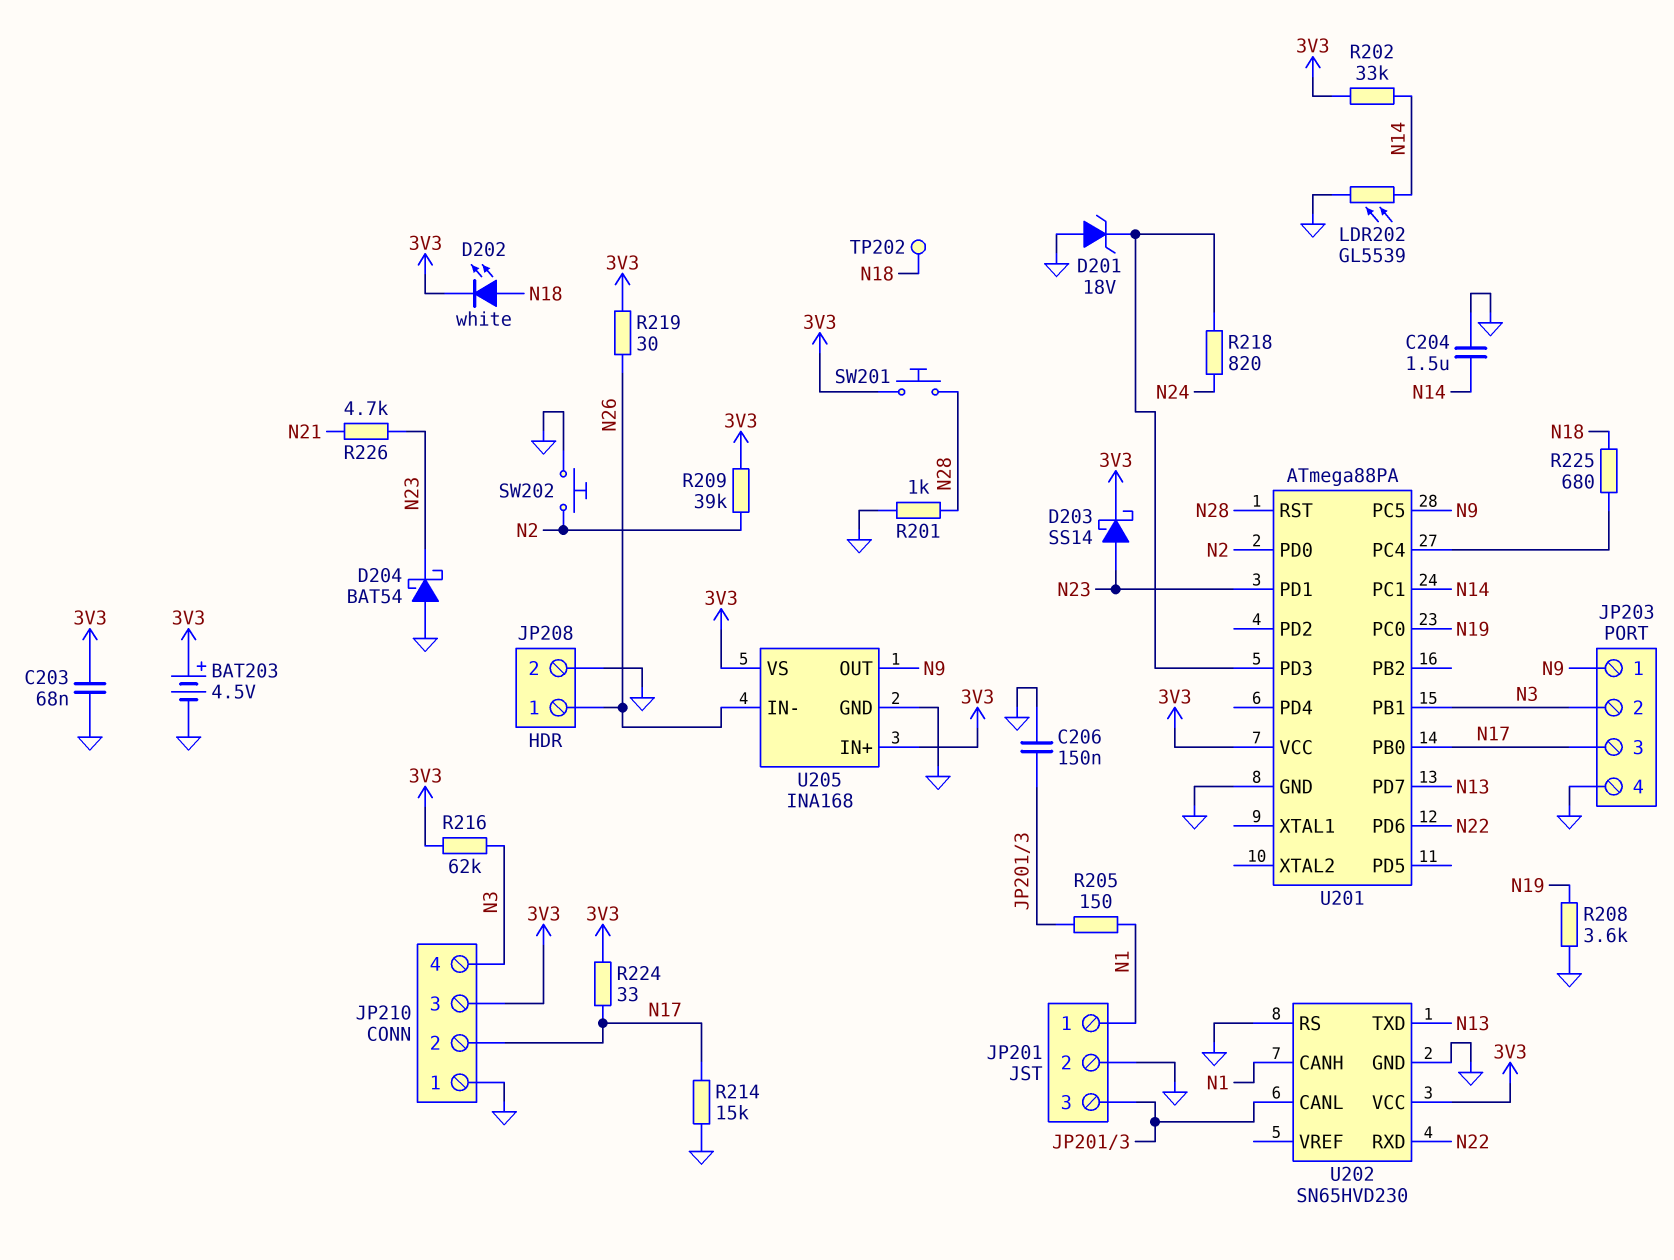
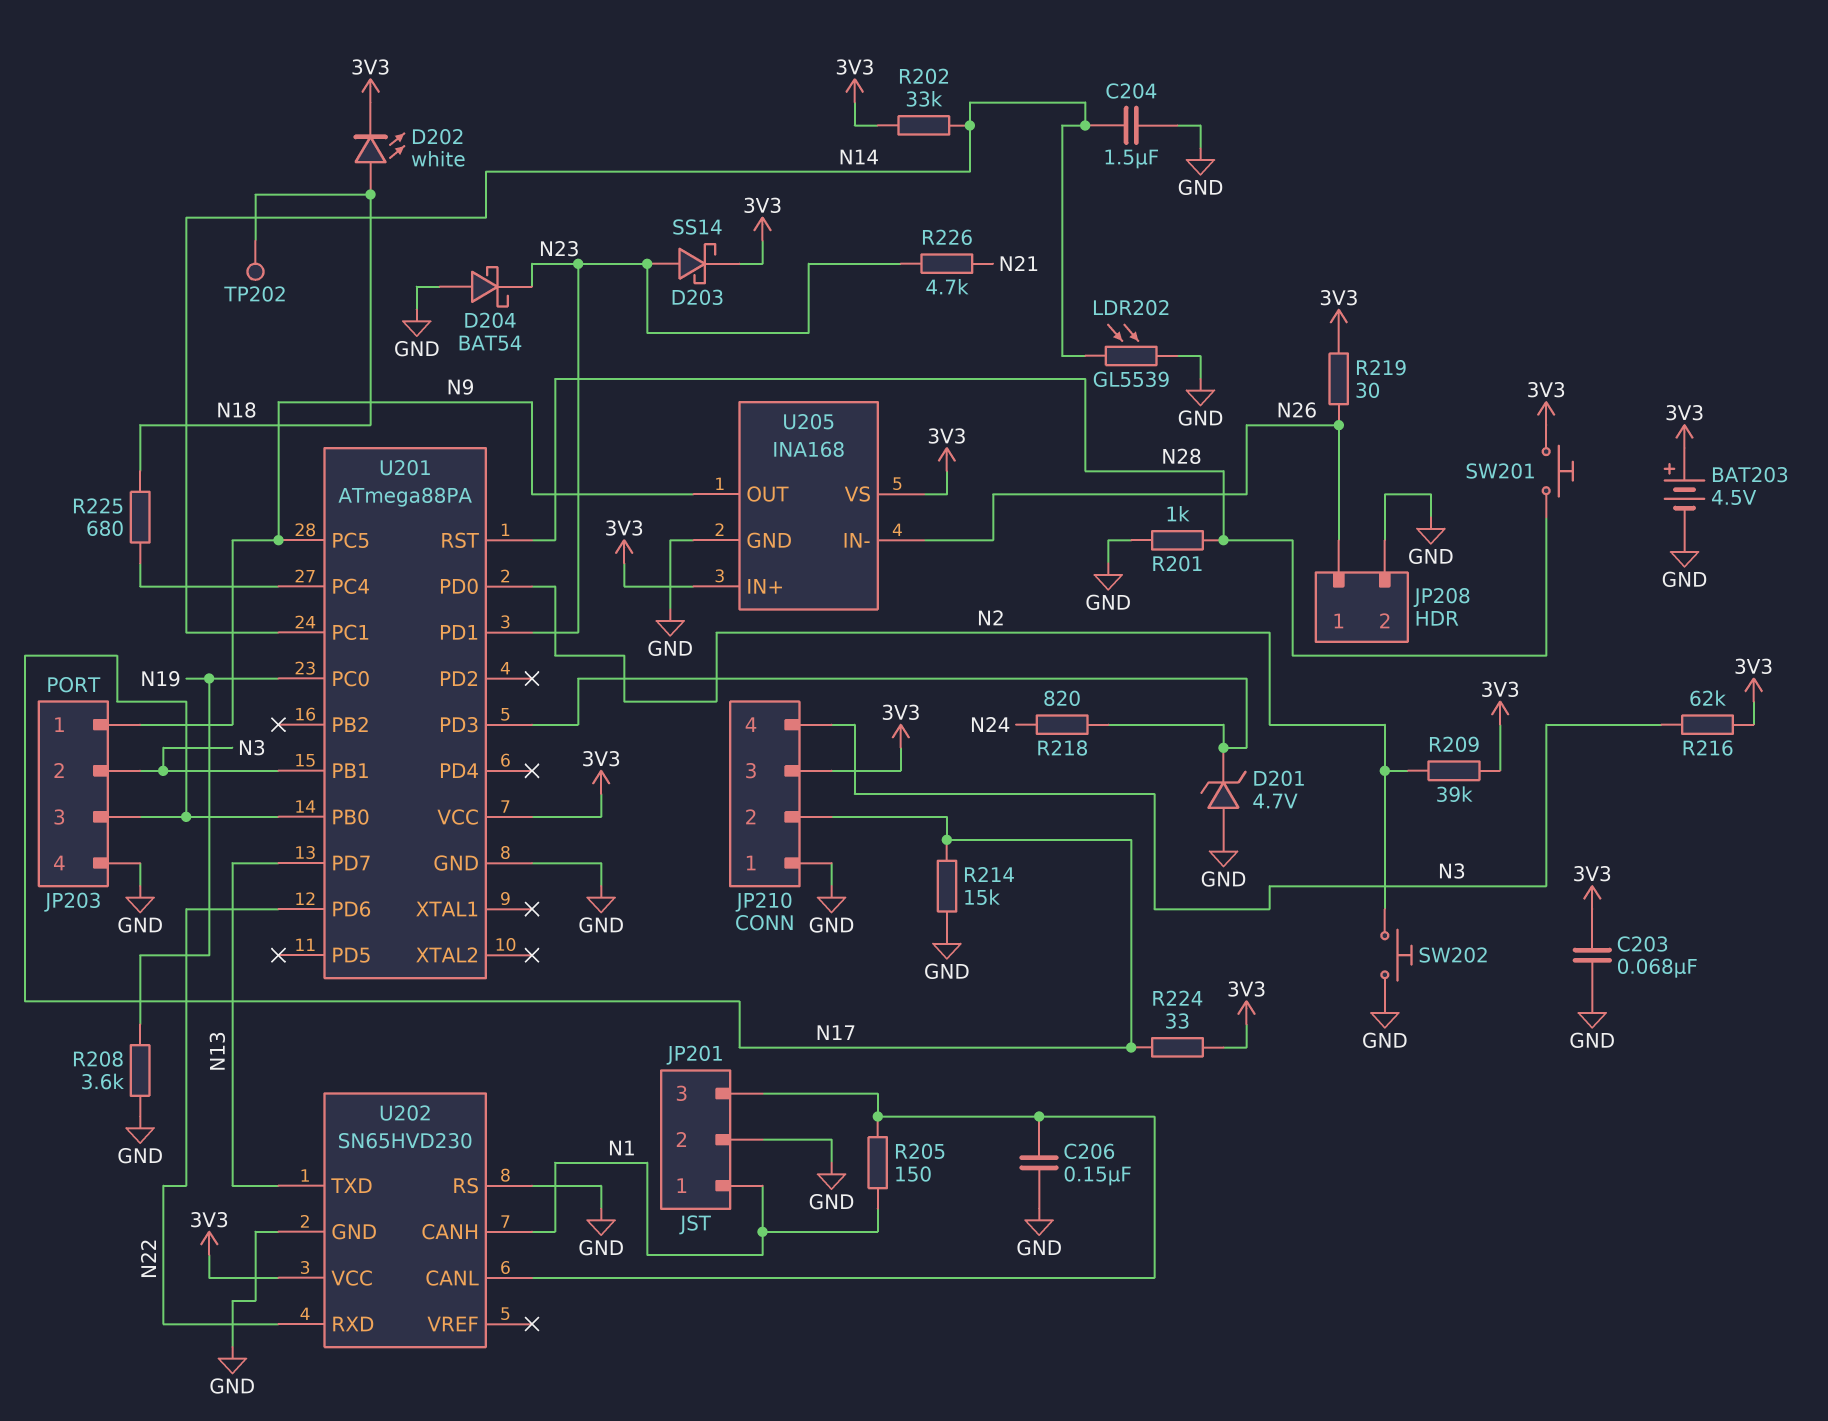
D201: zener 18V (A GND, K U201/PD3) -> zener 4.7V (A GND, K U201/PD3)

